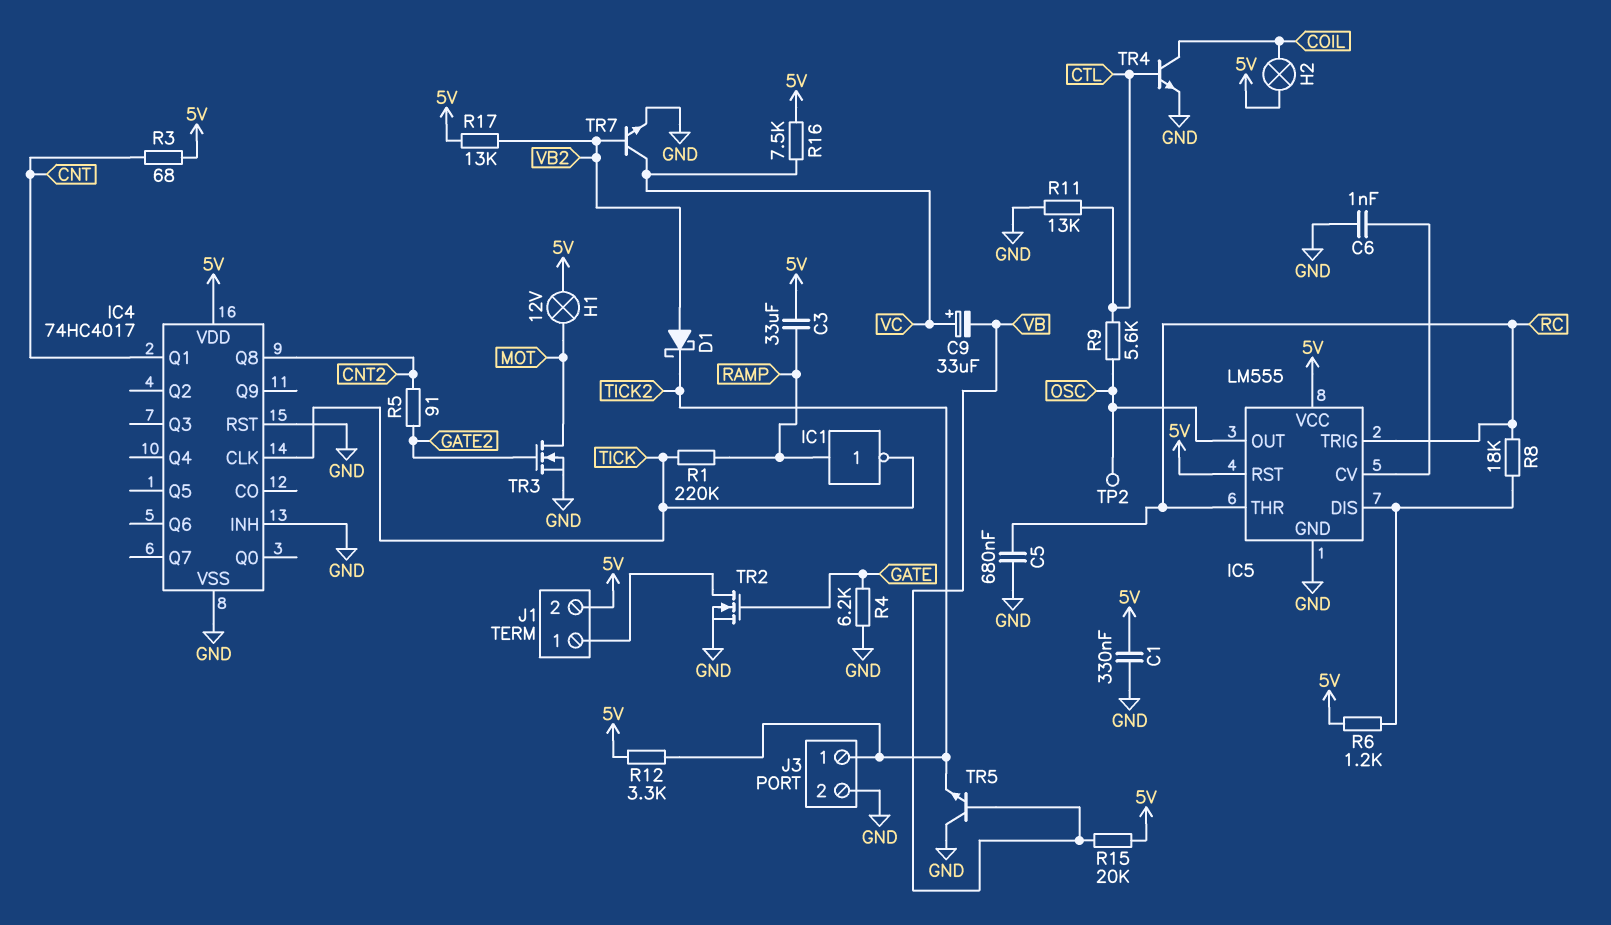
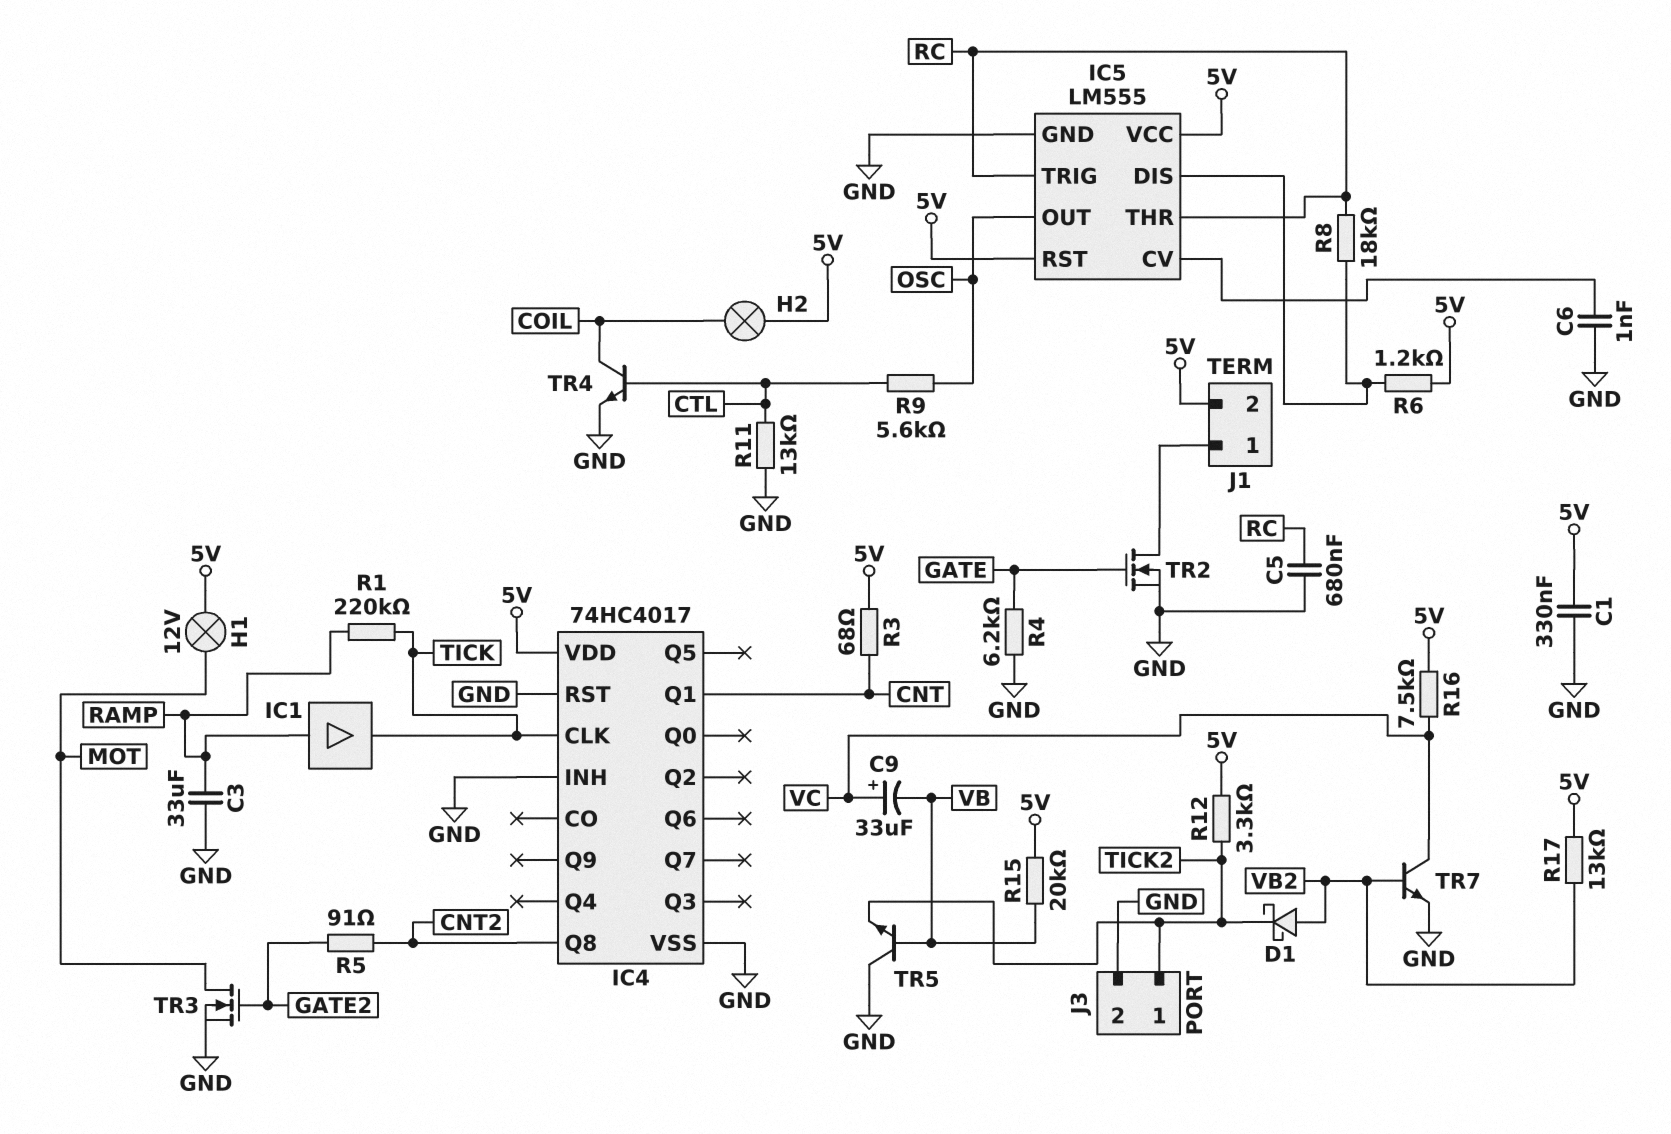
C3: 33uF (5V, RAMP) -> 33uF (GND, RAMP)
IC1: NOT (in RAMP, out TICK) -> buffer (in RAMP, out TICK)
TP2: test point (OSC) -> none

